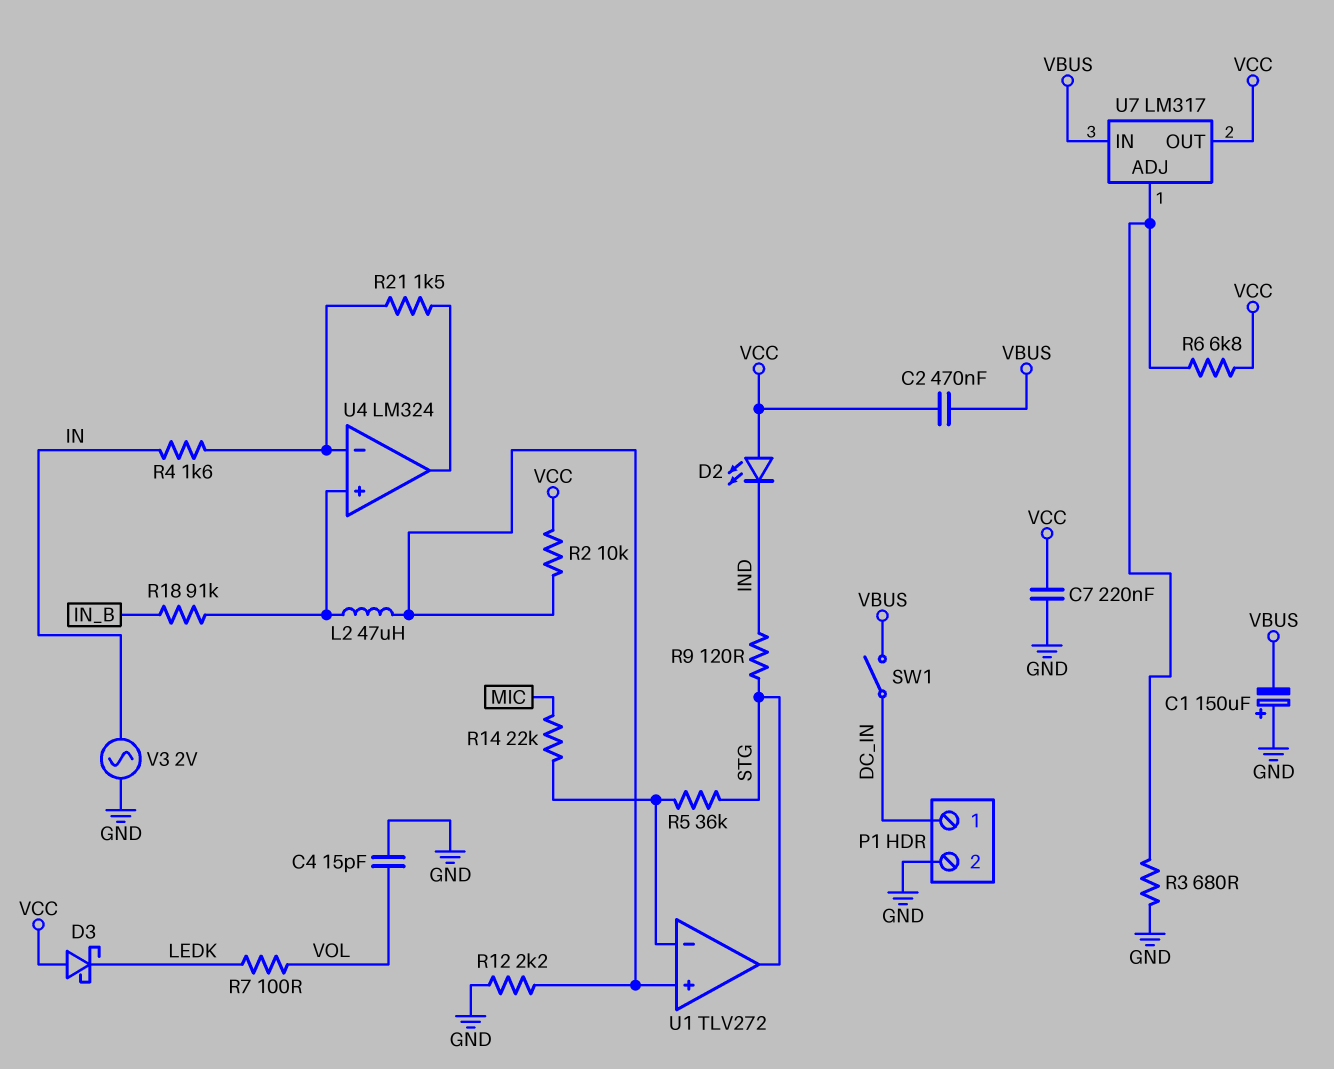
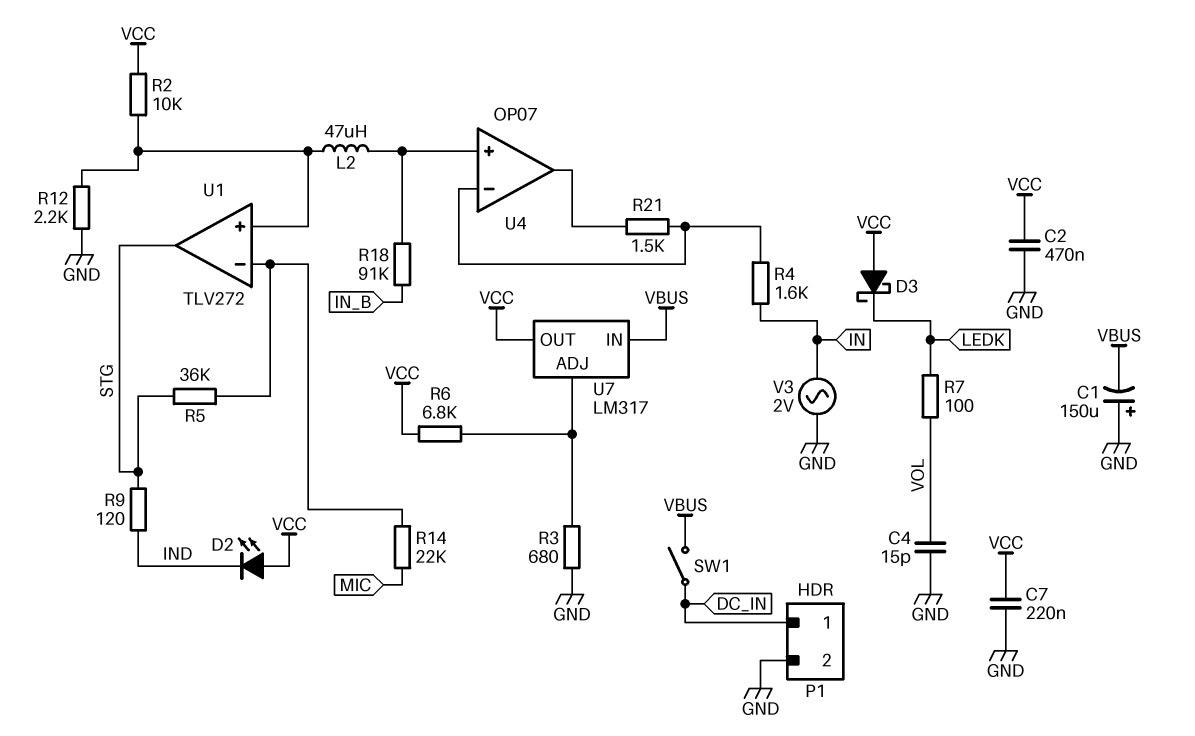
C2: 470nF (VBUS, VCC) -> 470nF (GND, VCC)
U4: LM324 -> OP07

